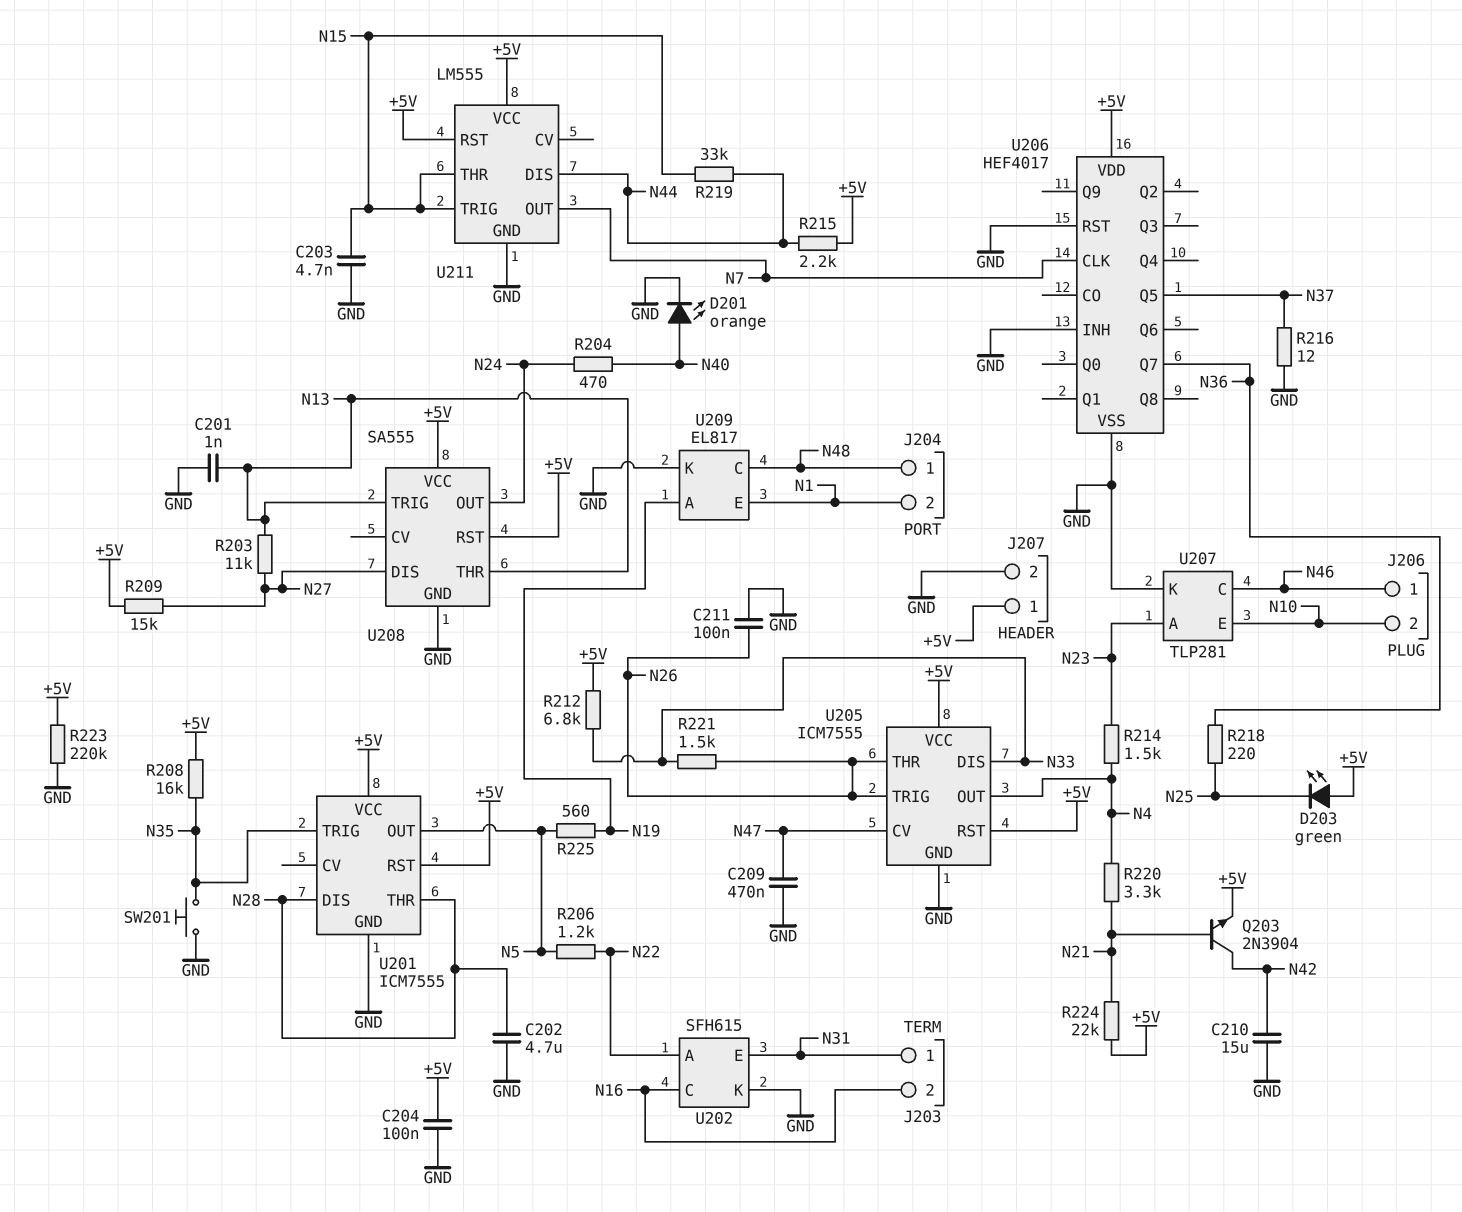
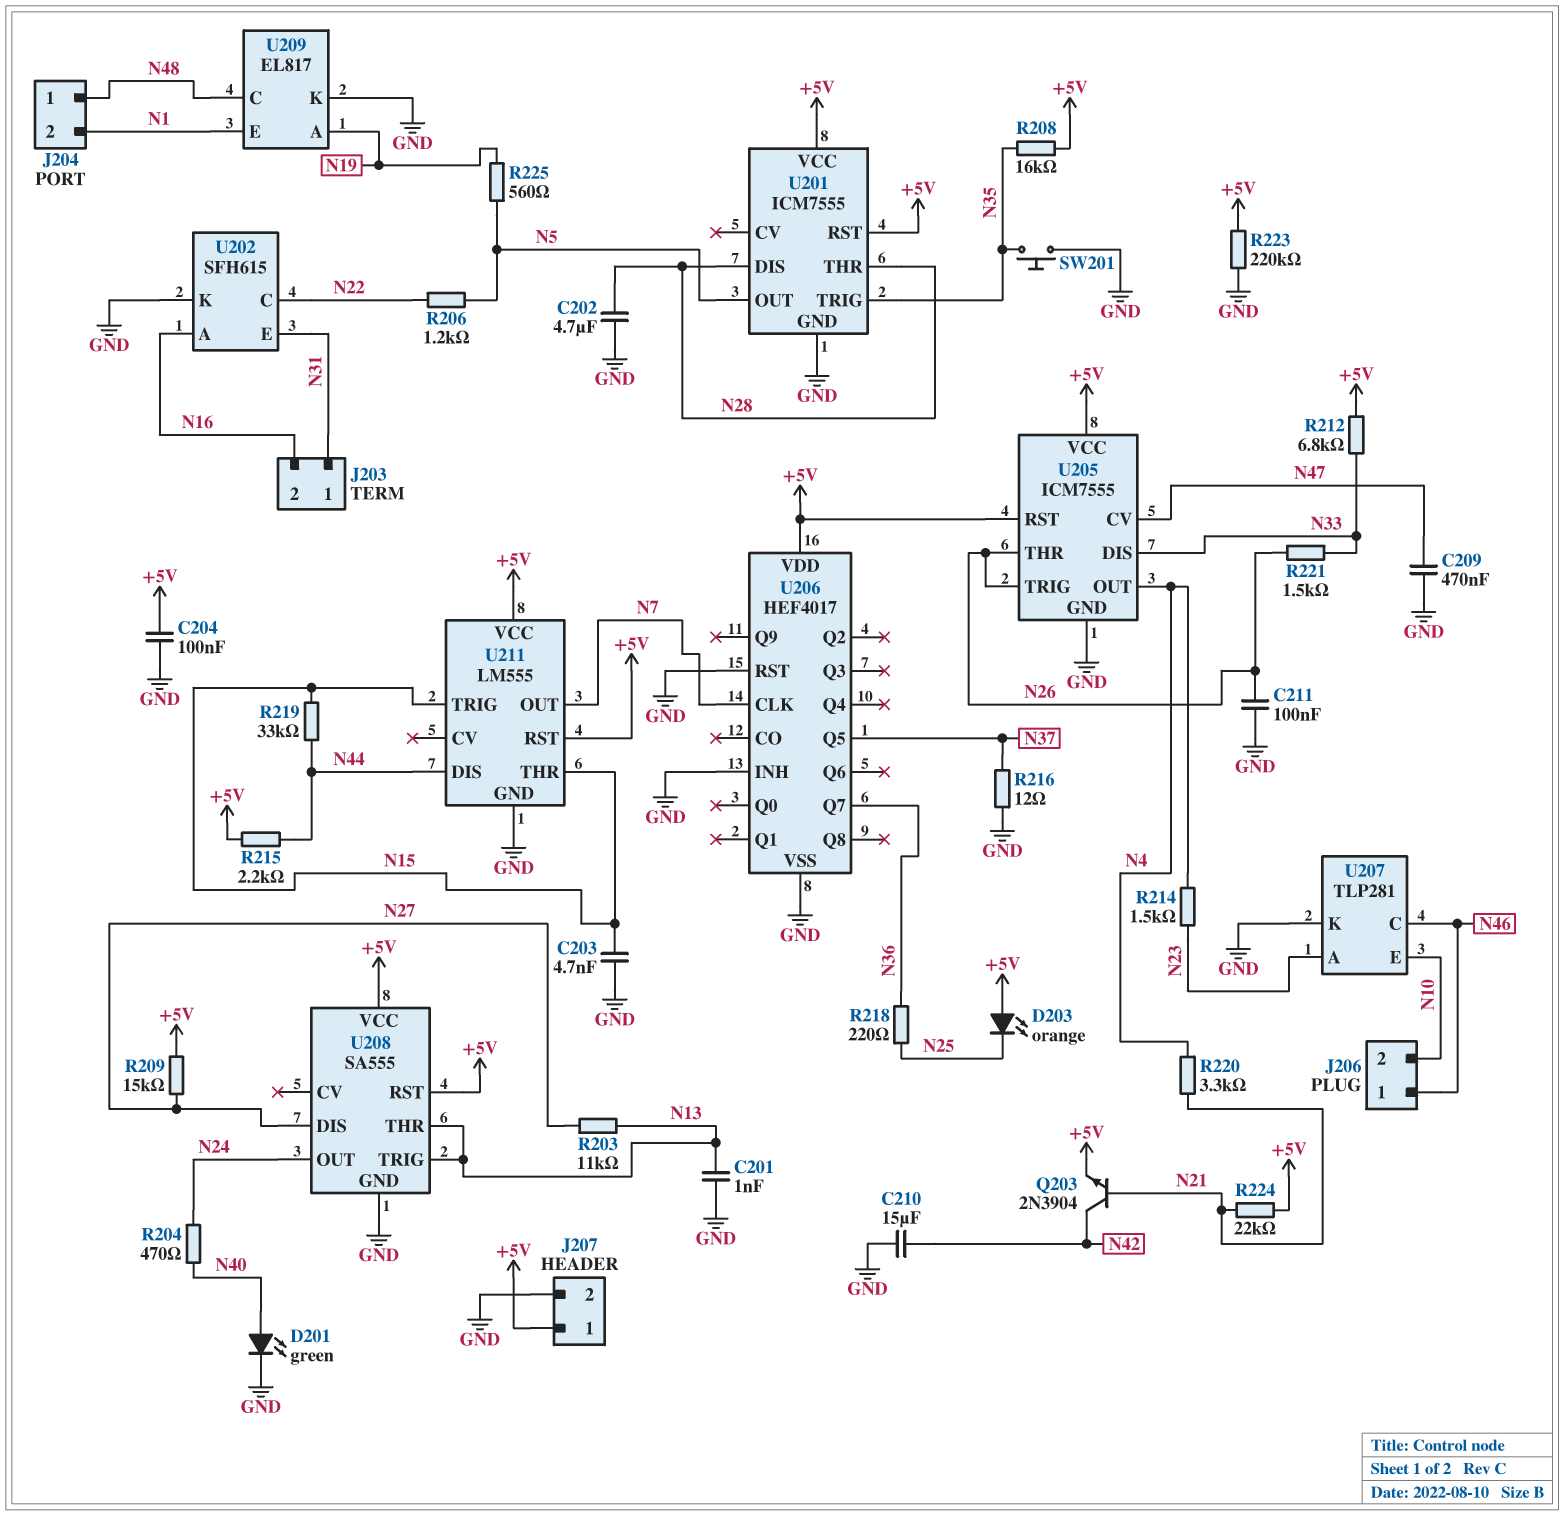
D201: LED orange (A N40, K GND) -> LED green (A N40, K GND)
D203: LED green (A +5V, K N25) -> LED orange (A +5V, K N25)
U202 pin A: N22 -> N16
U202 pin C: N16 -> N22

